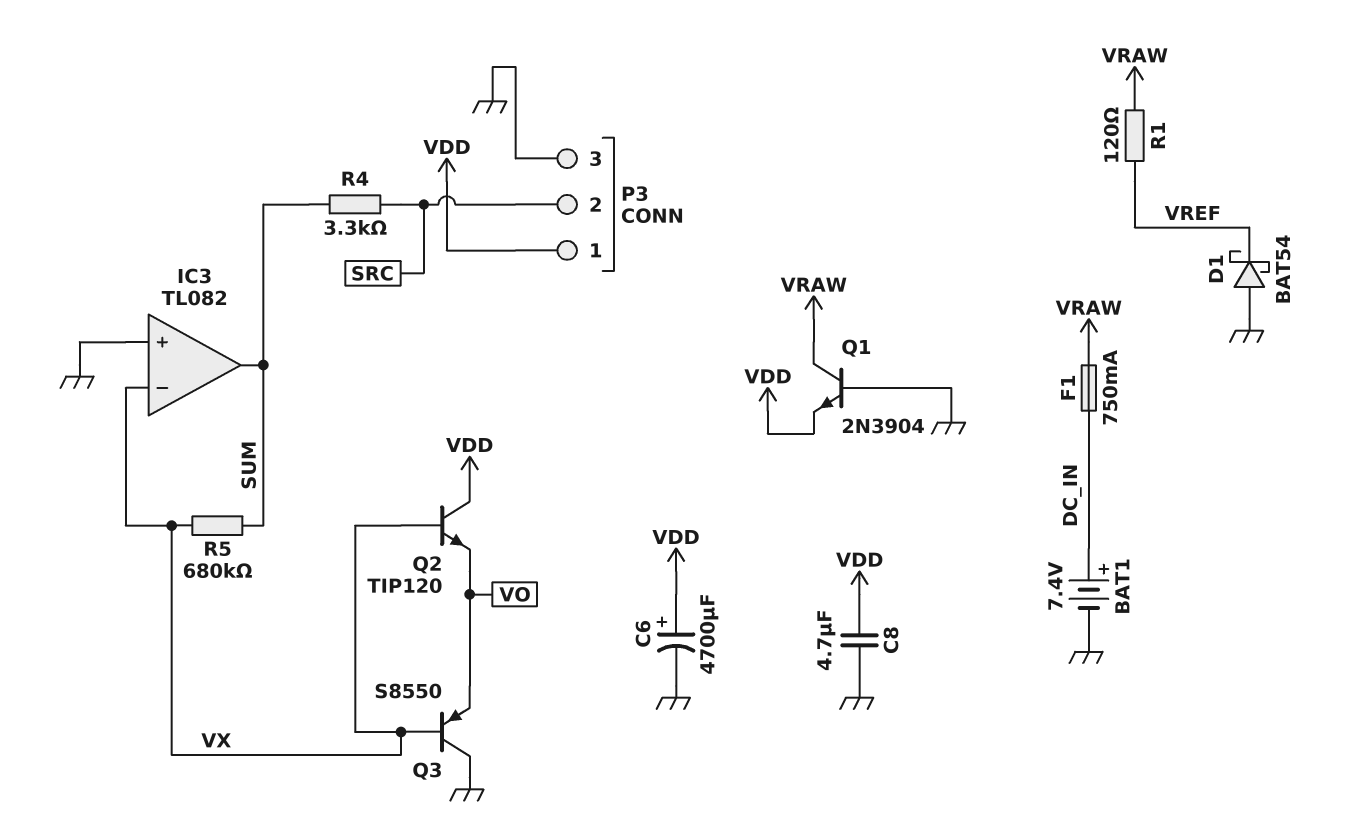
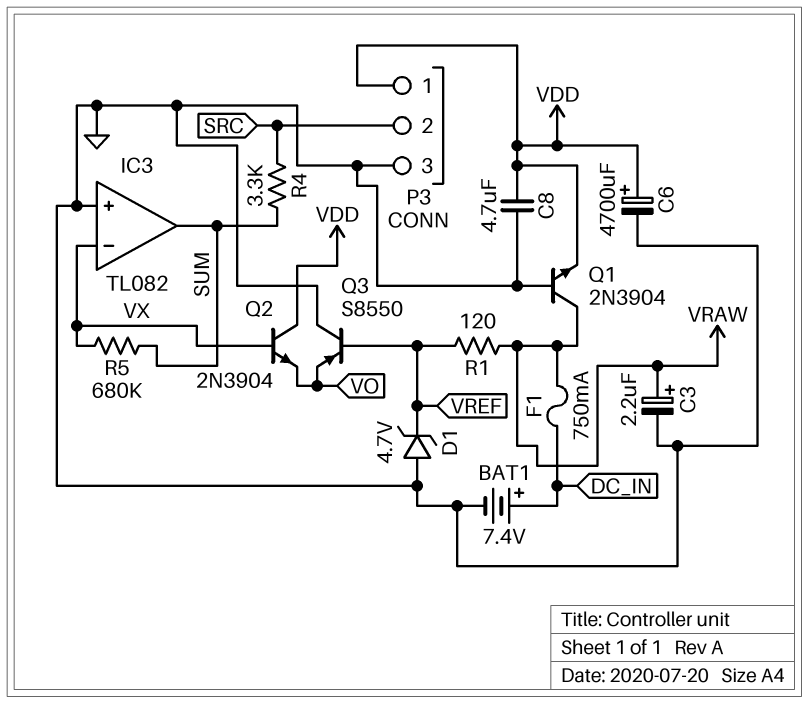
C3: none -> 2.2uF (plus VRAW, minus GND)
D1: schottky BAT54 (A GND, K VREF) -> zener 4.7V (A GND, K VREF)
Q2: NPN TIP120 (B VX, C VDD, E VO) -> NPN 2N3904 (B VX, C VDD, E VO)
Q3: PNP S8550 (B VX, C GND, E VO) -> PNP S8550 (B VREF, C GND, E VO)

